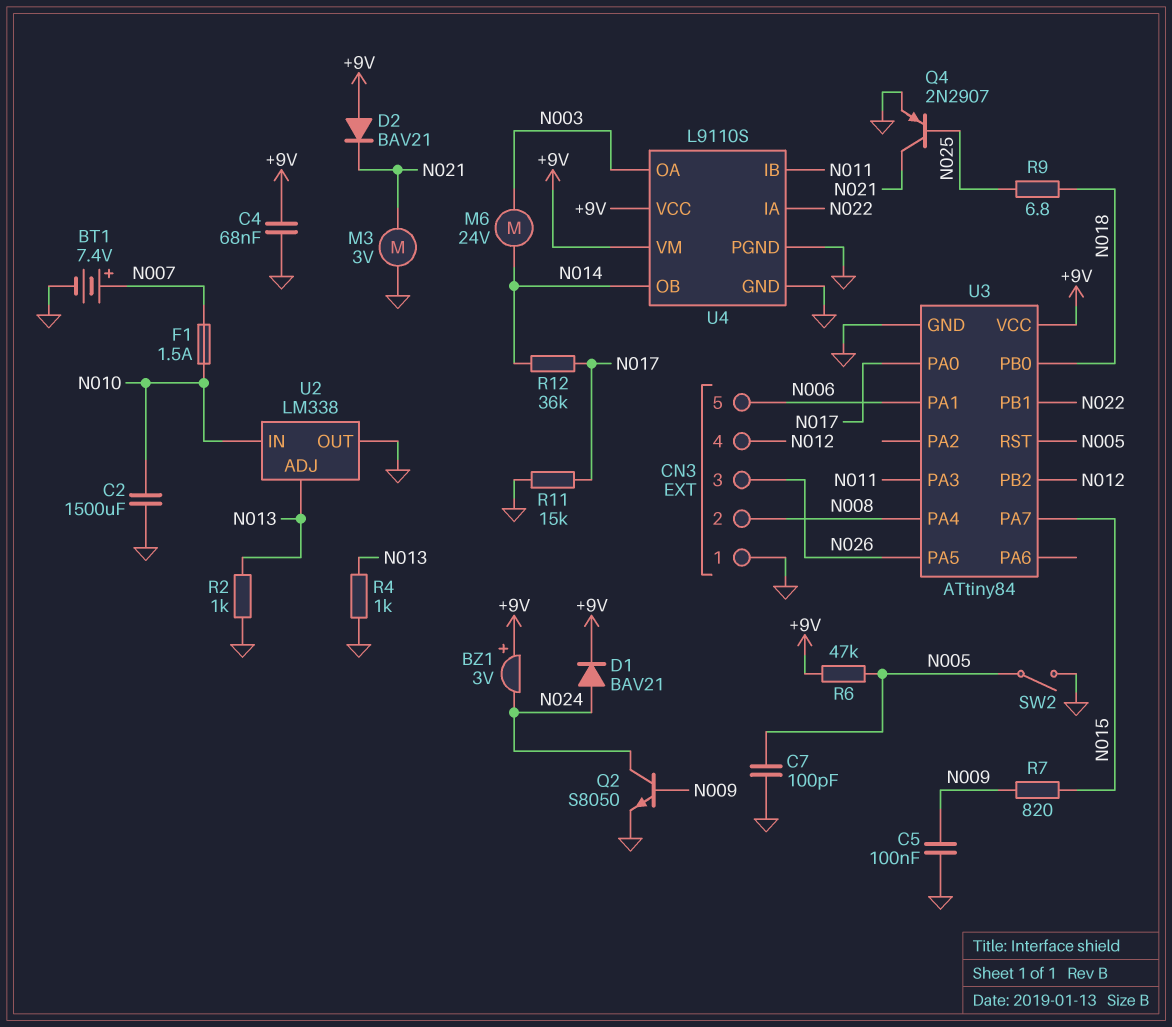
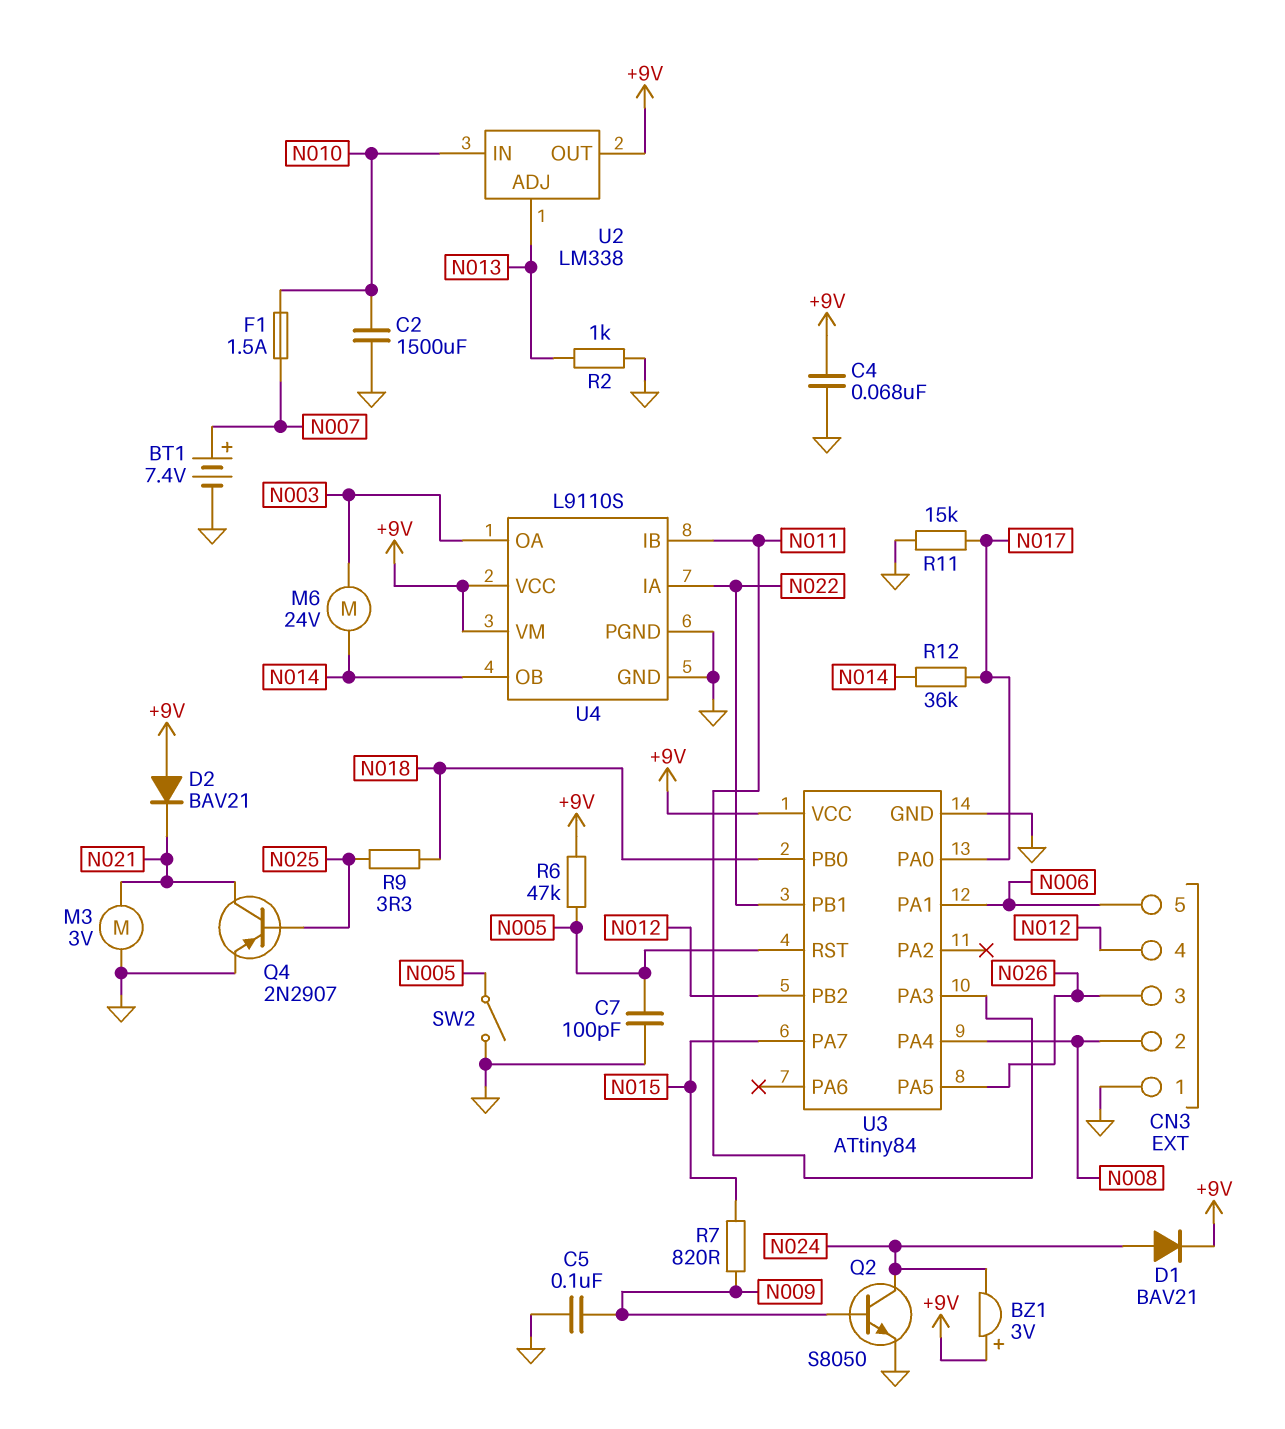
R4: 1k (GND, N013) -> none
R9: 6.8 (N018, N025) -> 3.3 (N018, N025)
U2 pin OUT: GND -> +9V

